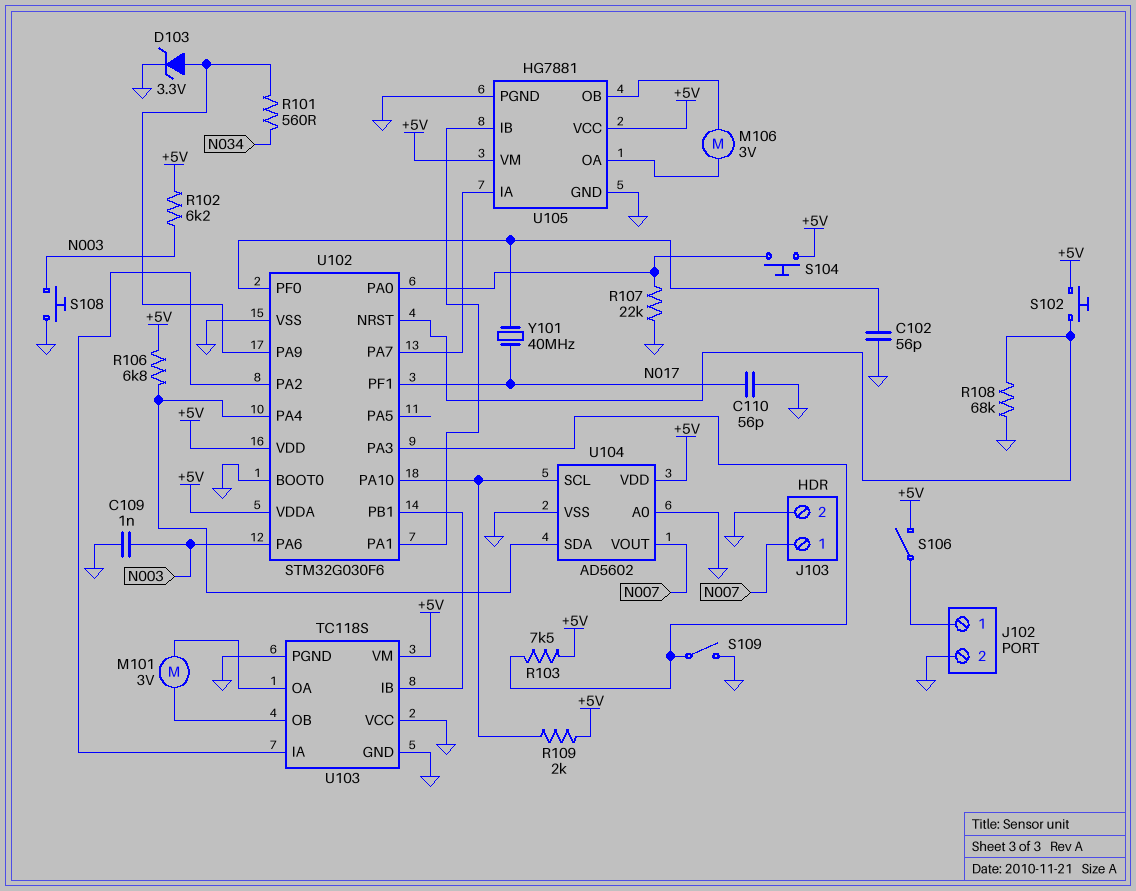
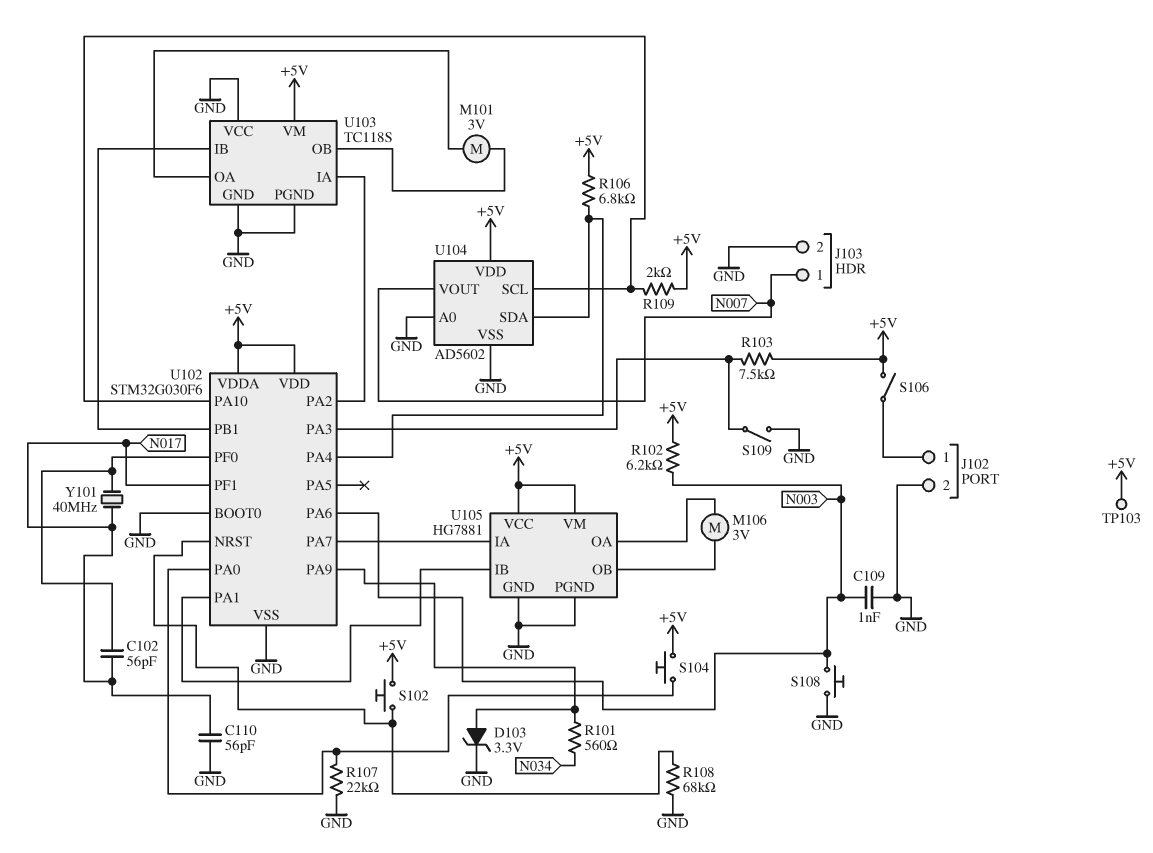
C102: 56pF (GND, U102/PF0) -> 56pF (N017, U102/PF0)
TP103: none -> test point (+5V)

